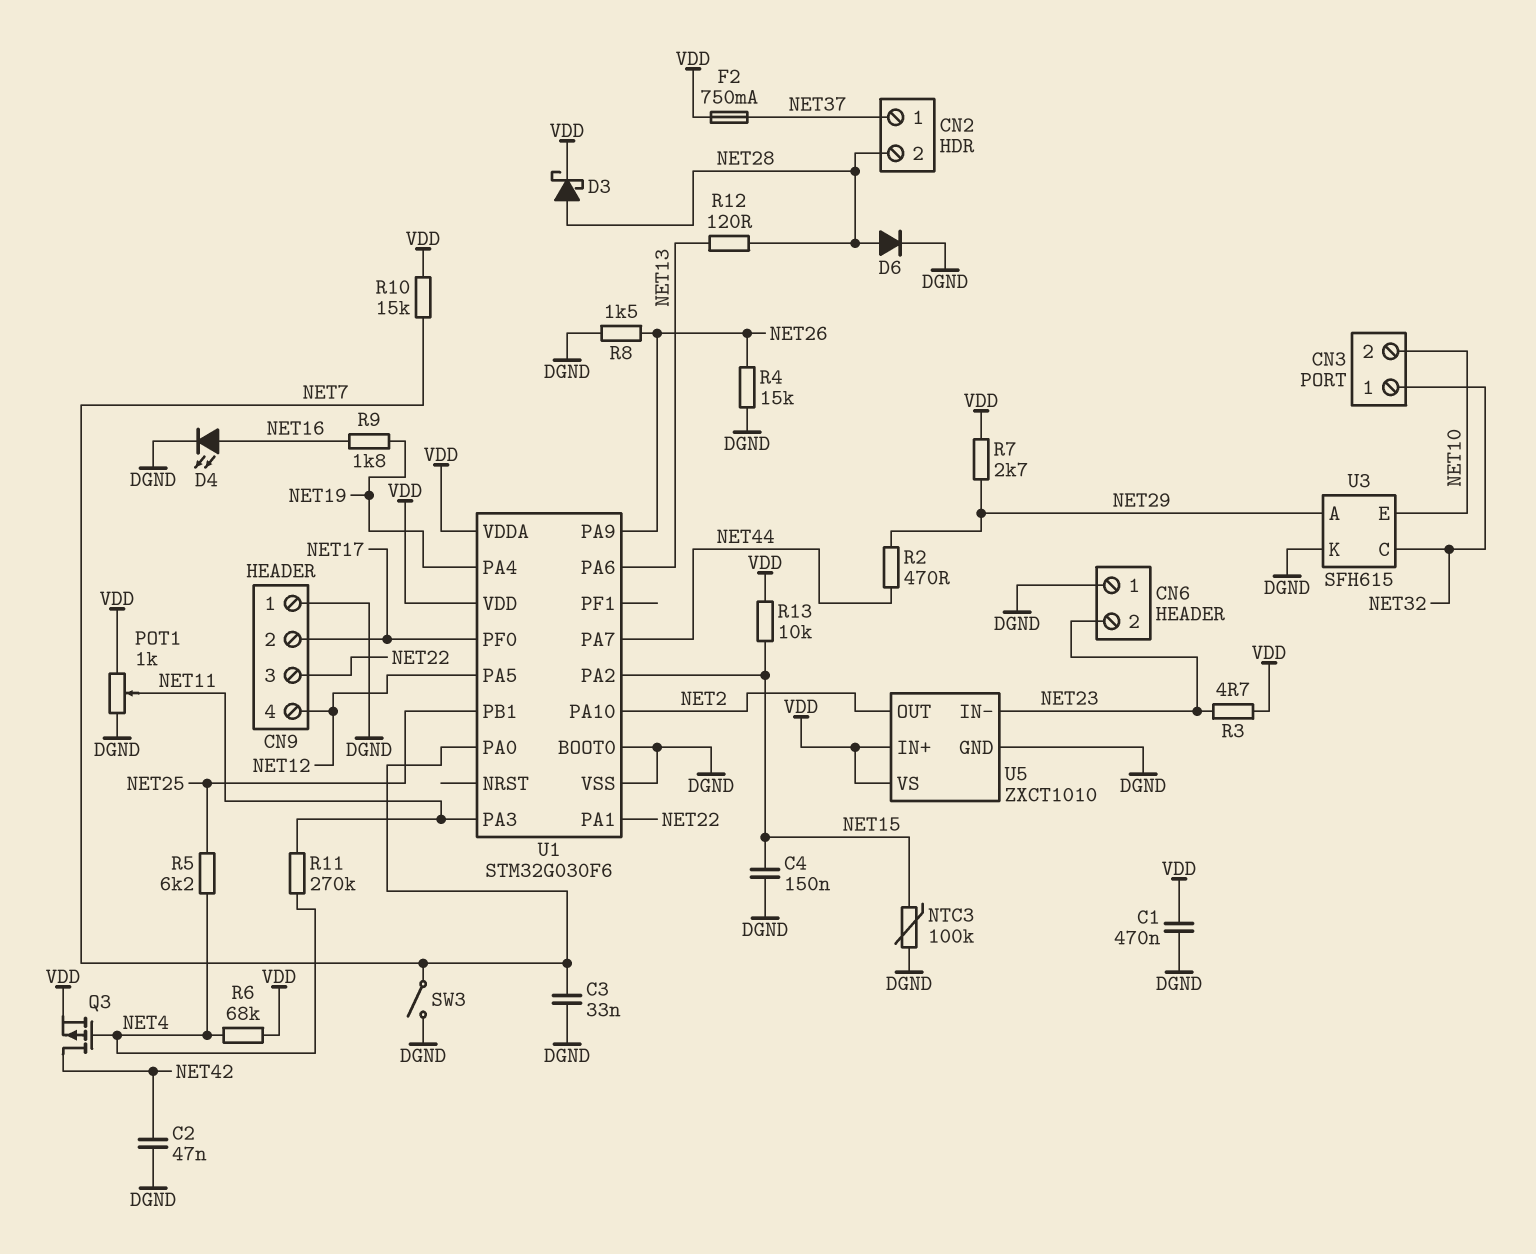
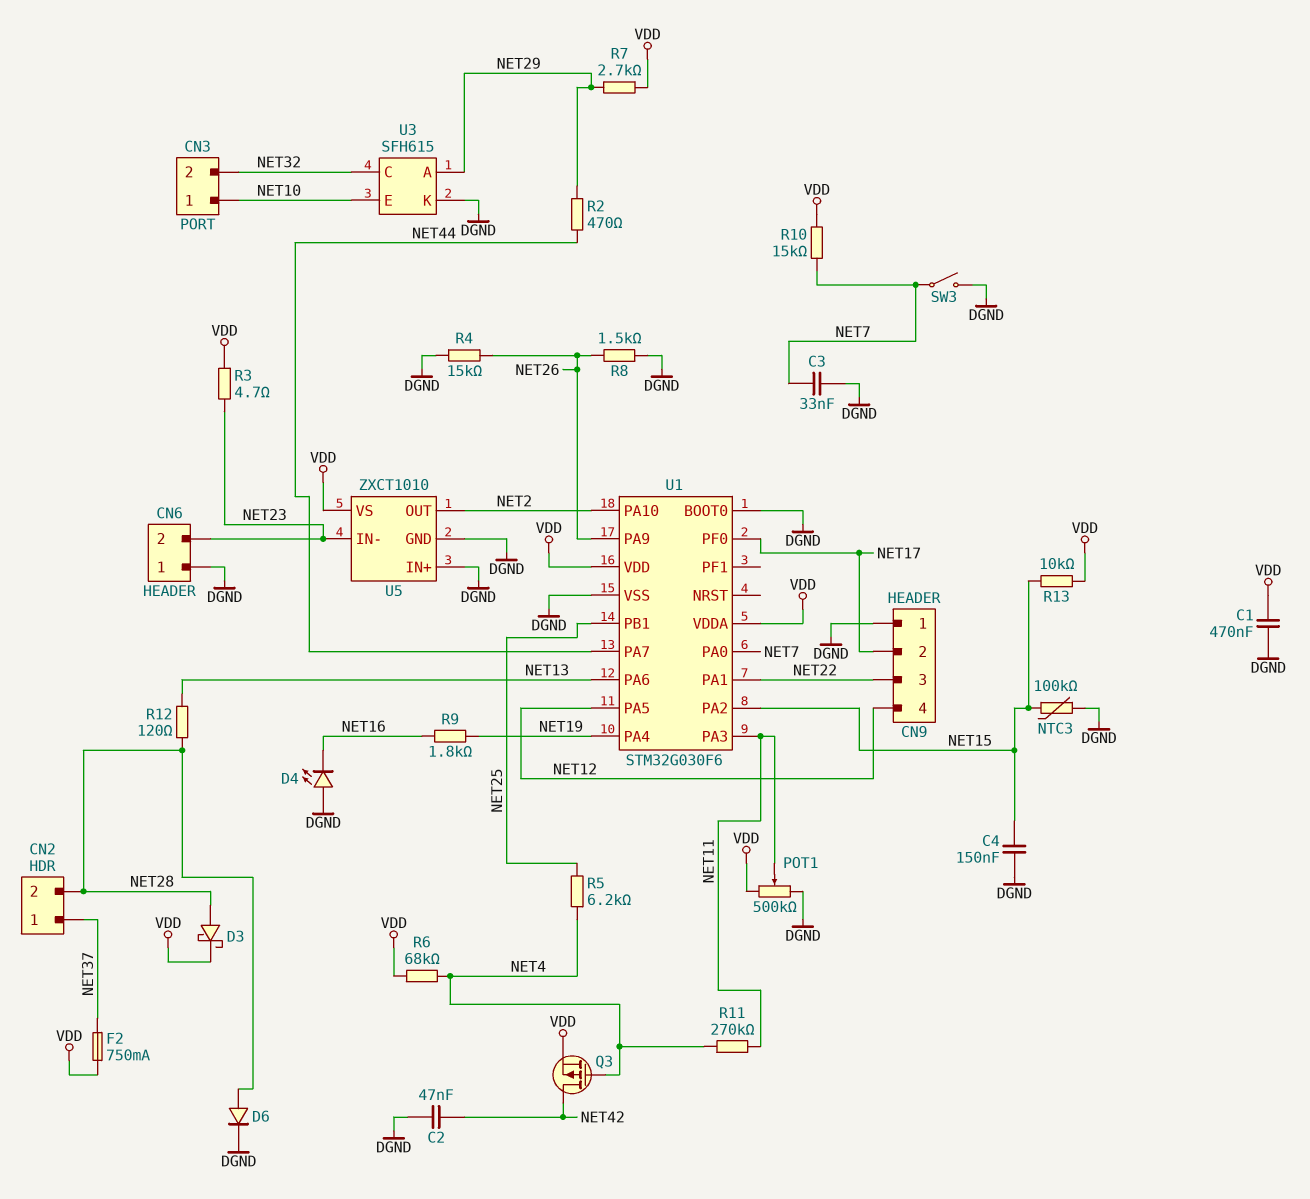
CN3 pin 1: NET32 -> NET10
CN3 pin 2: NET10 -> NET32
D4: LED (A NET16, K DGND) -> LED (A DGND, K NET16)
POT1: 1k (DGND, VDD, wiper NET11) -> 500k (DGND, VDD, wiper NET11)
U5 pin IN+: VDD -> DGND

